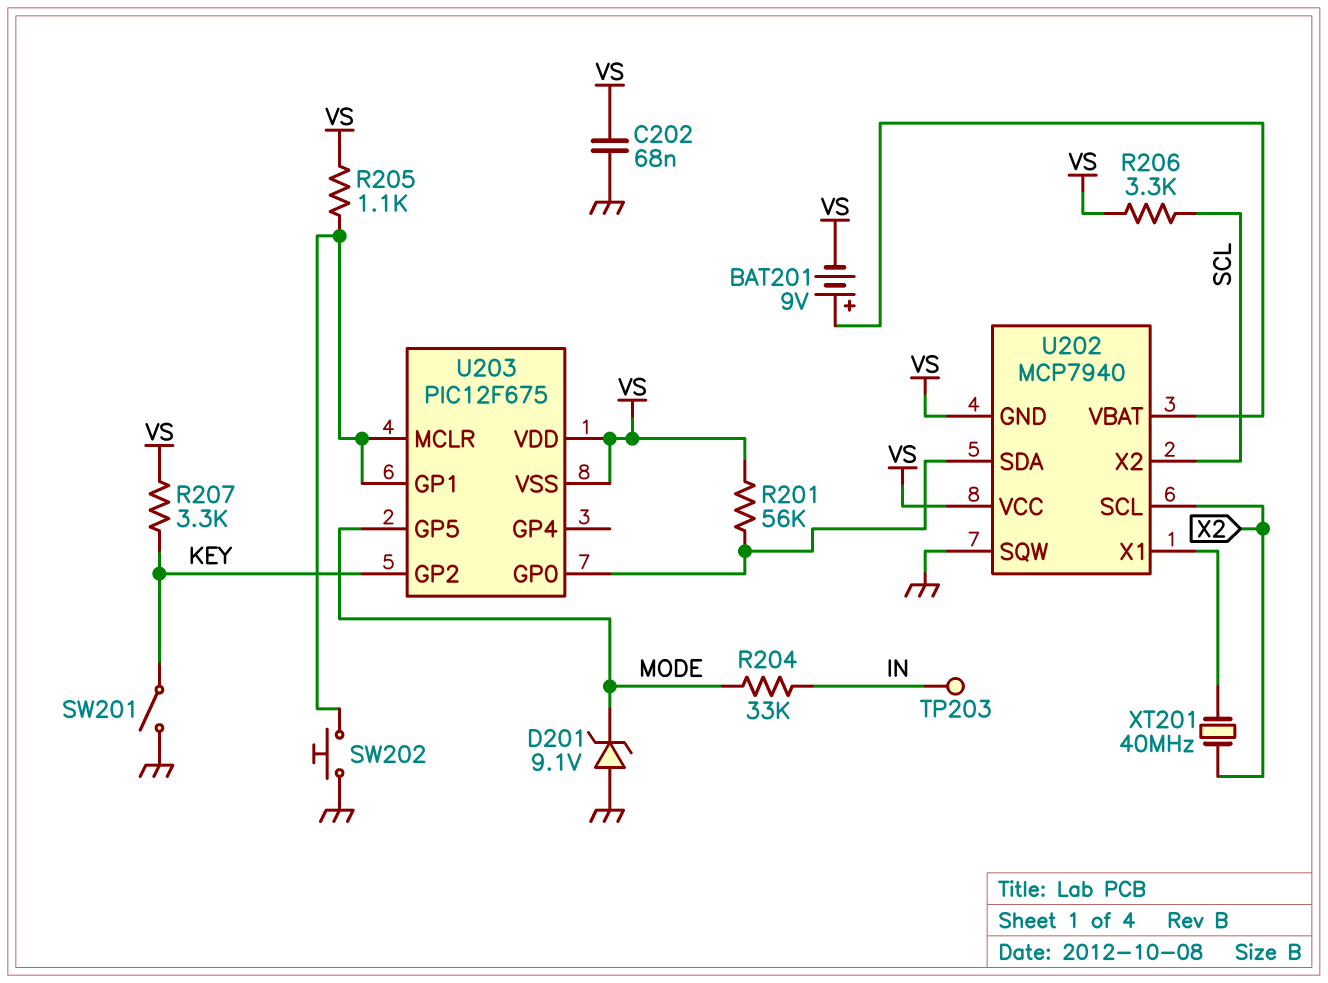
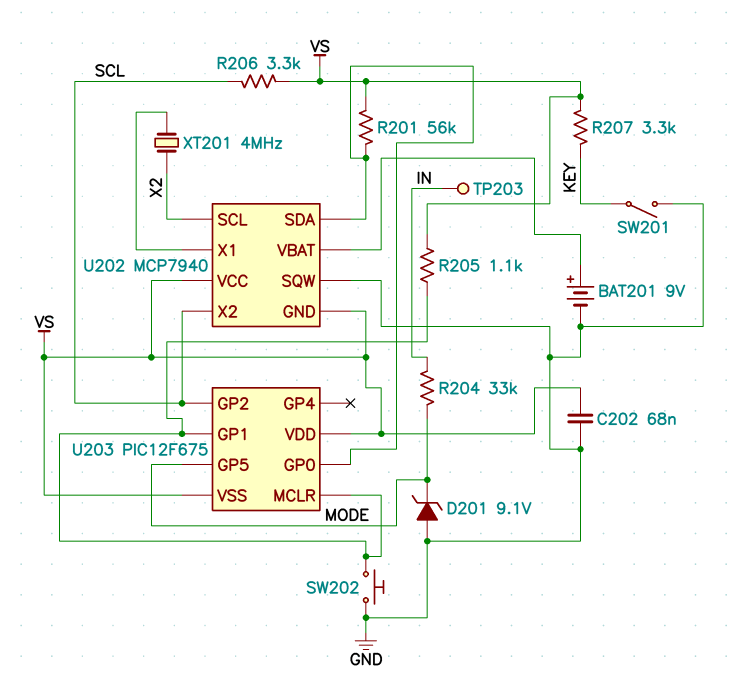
BAT201: 9V (plus U202/VBAT, minus VS) -> 9V (plus U202/VBAT, minus GND)
U203 pin GP2: KEY -> SCL
XT201: 40MHz (U202/X1, X2) -> 4MHz (U202/X1, X2)

